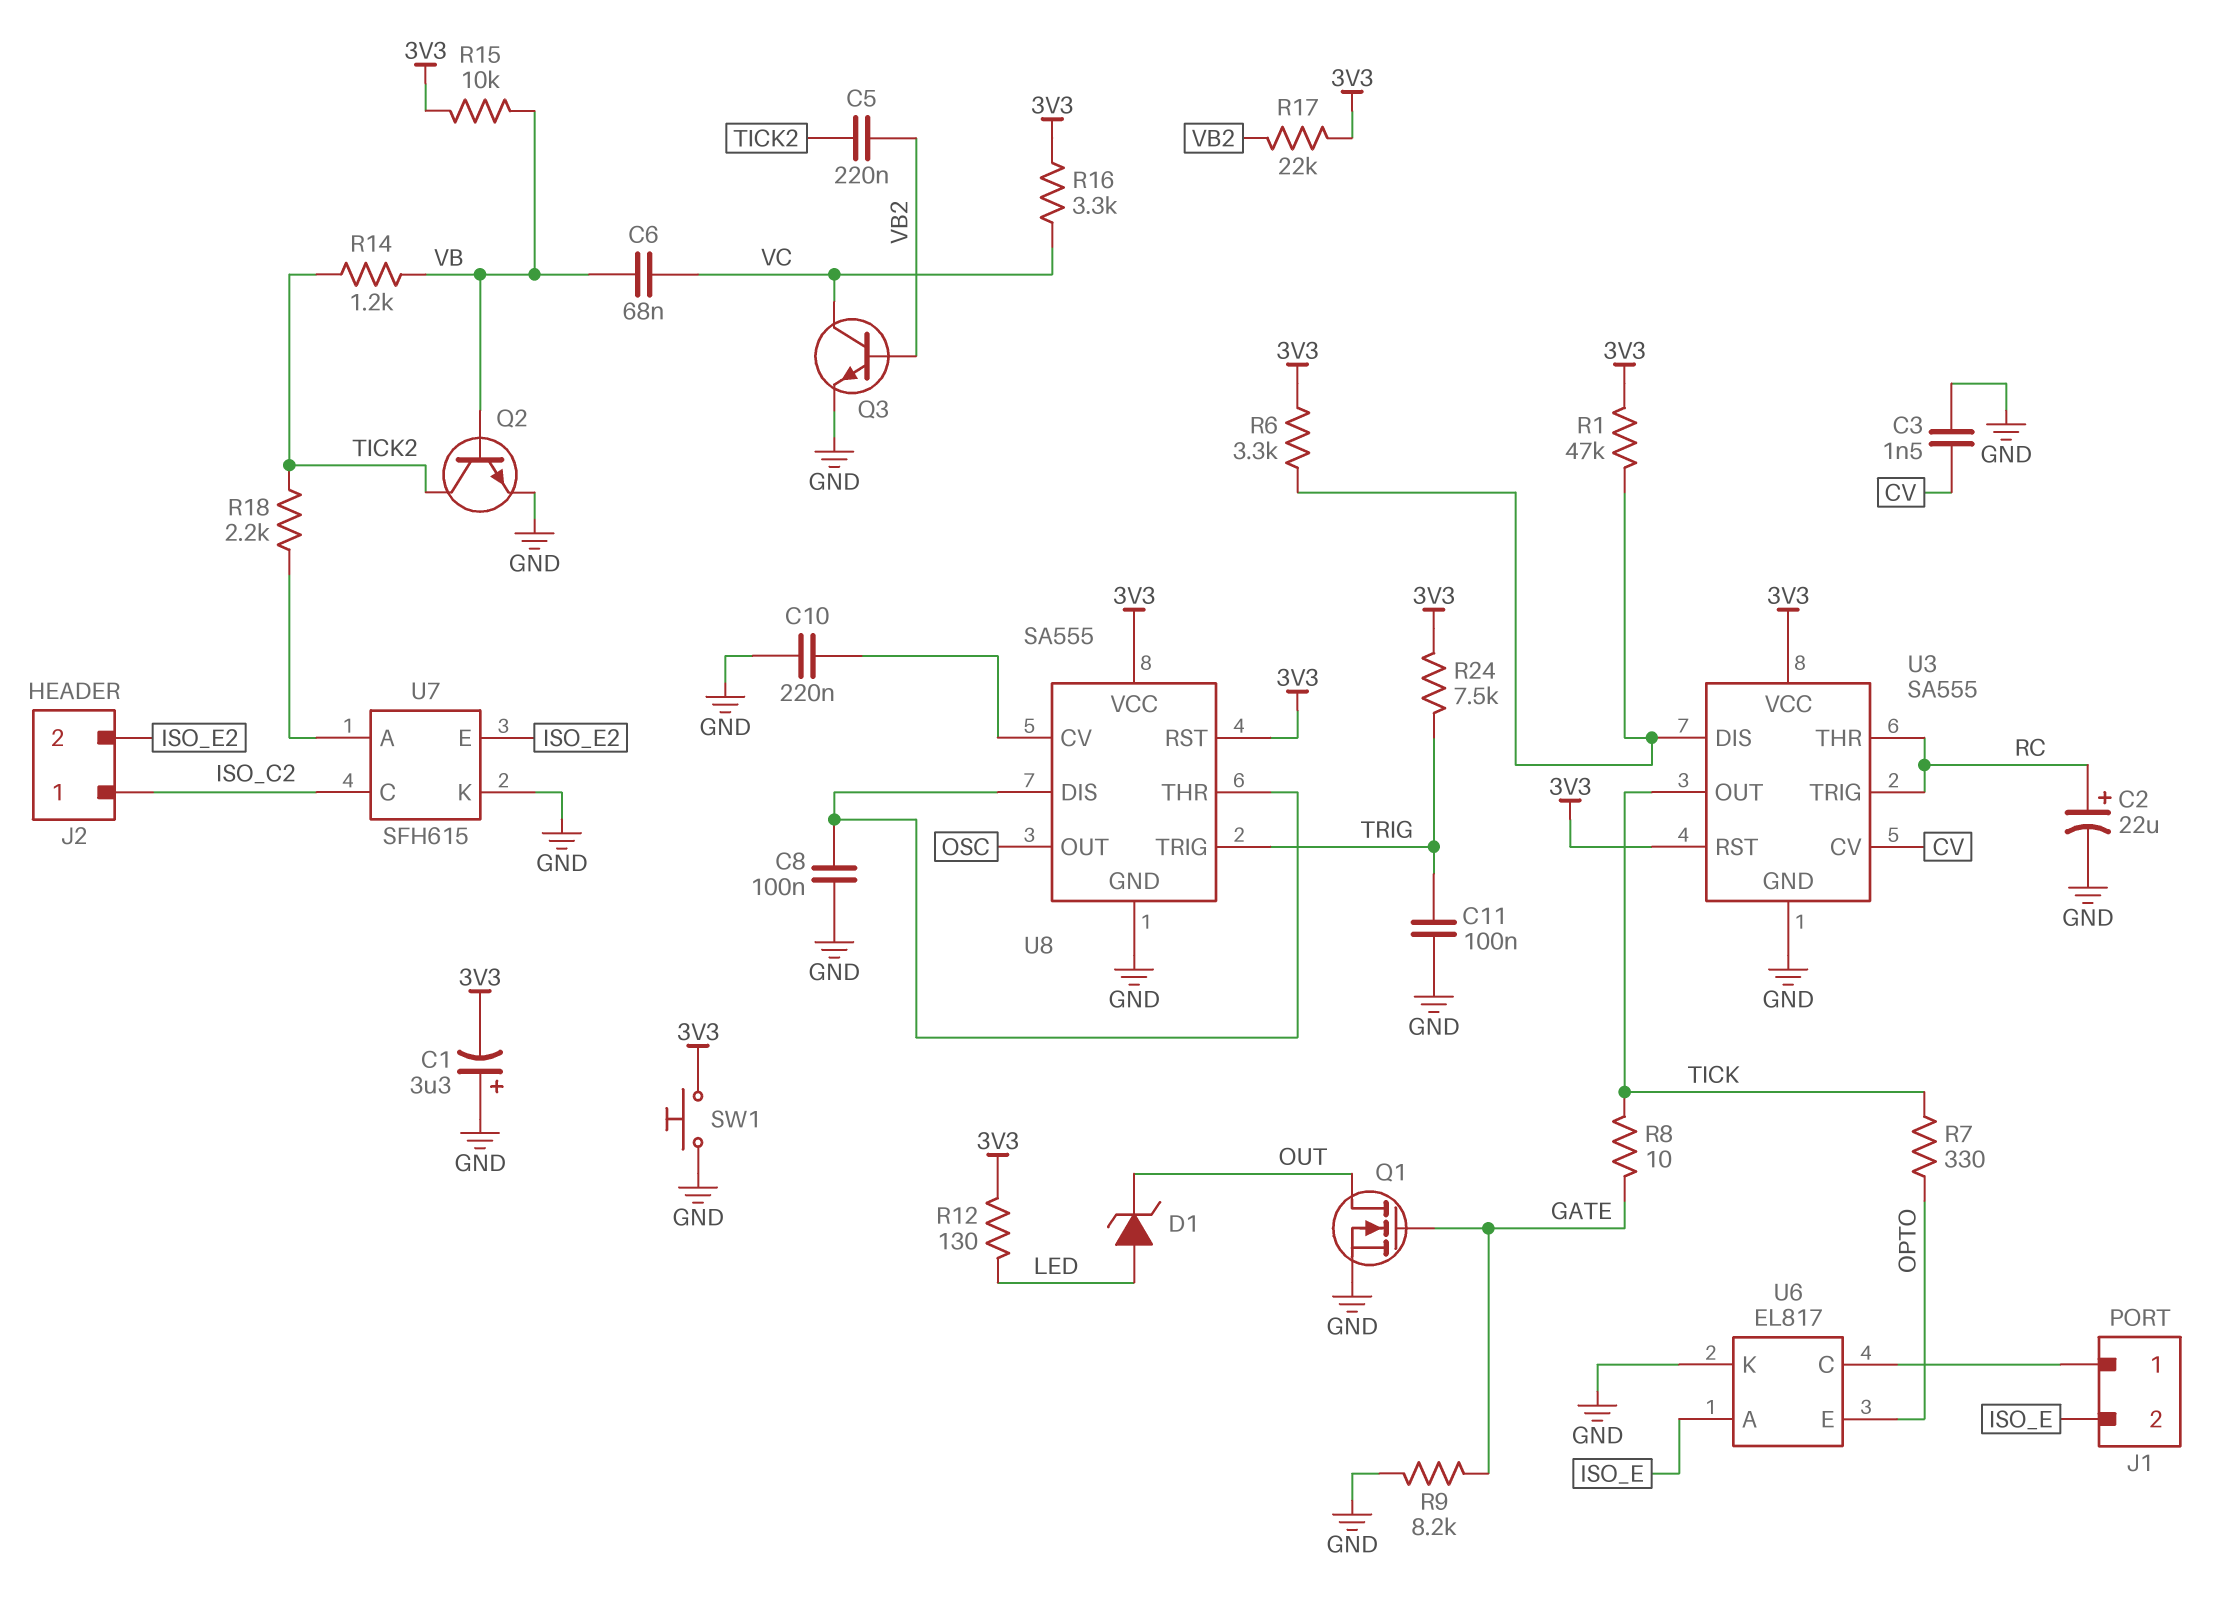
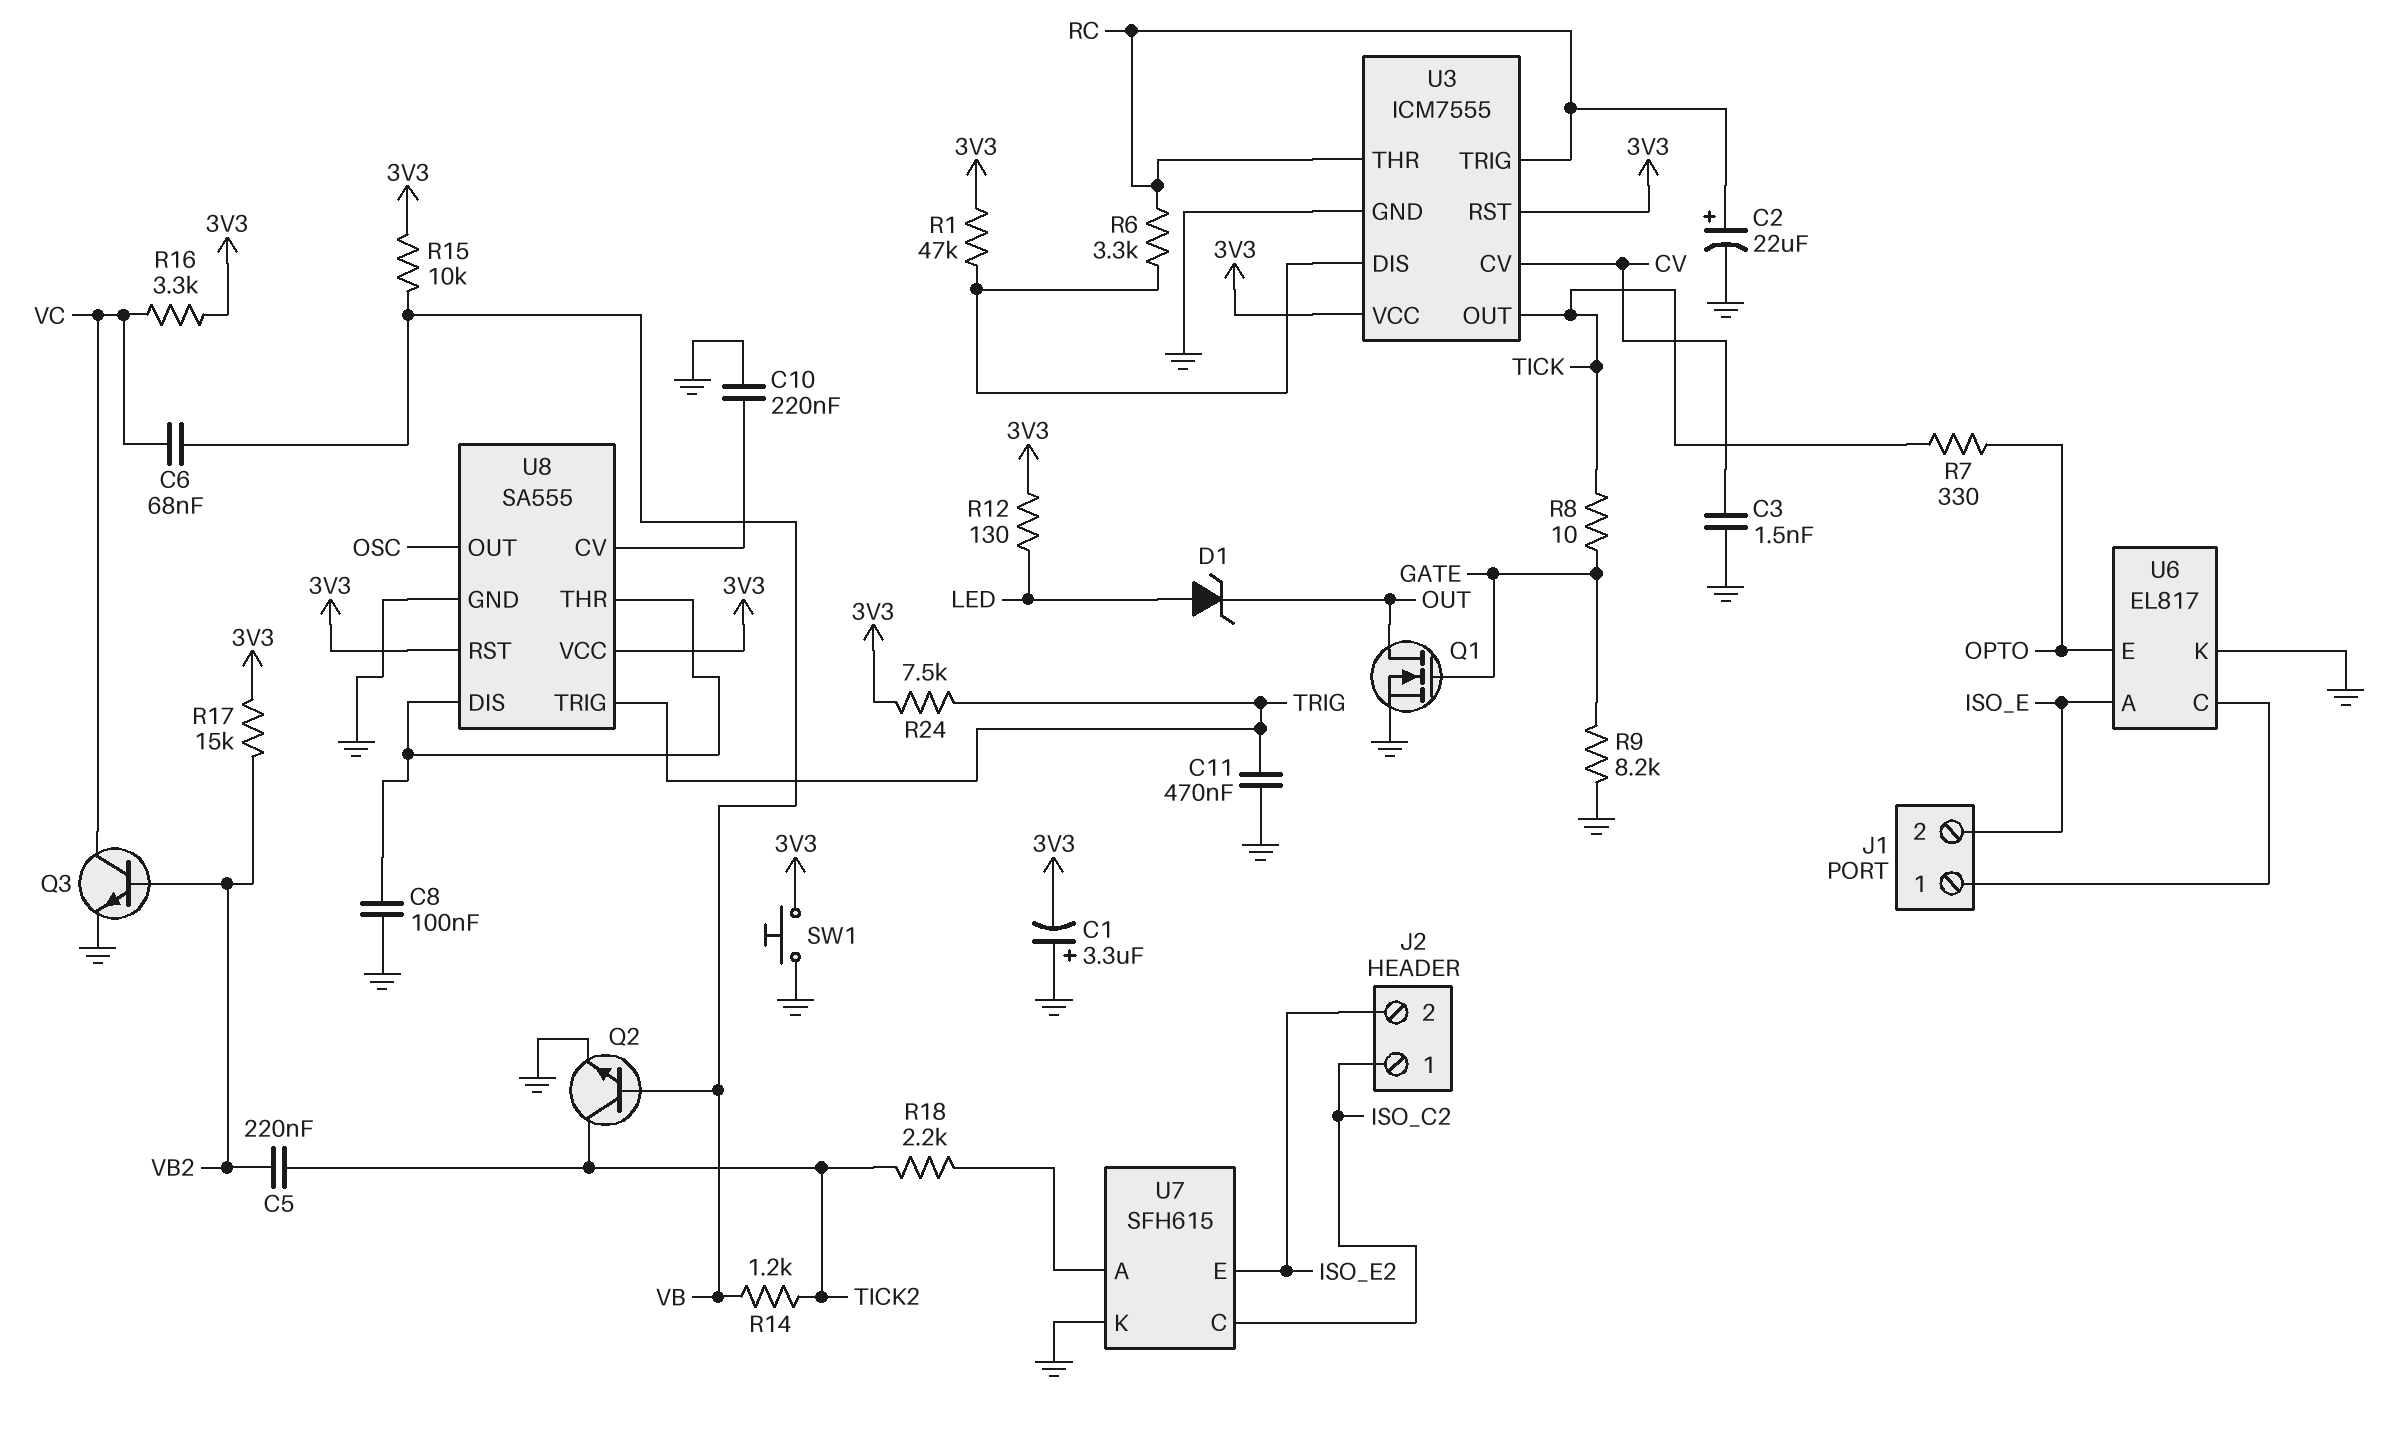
C11: 100nF (GND, TRIG) -> 470nF (GND, TRIG)
R6: 3.3k (3V3, U3/DIS) -> 3.3k (RC, U3/DIS)
R17: 22k (3V3, VB2) -> 15k (3V3, VB2)
U3: SA555 -> ICM7555

